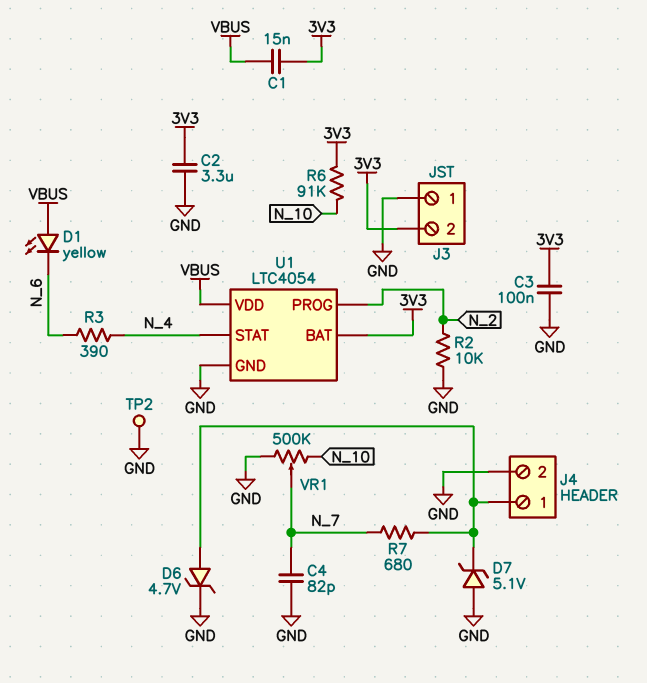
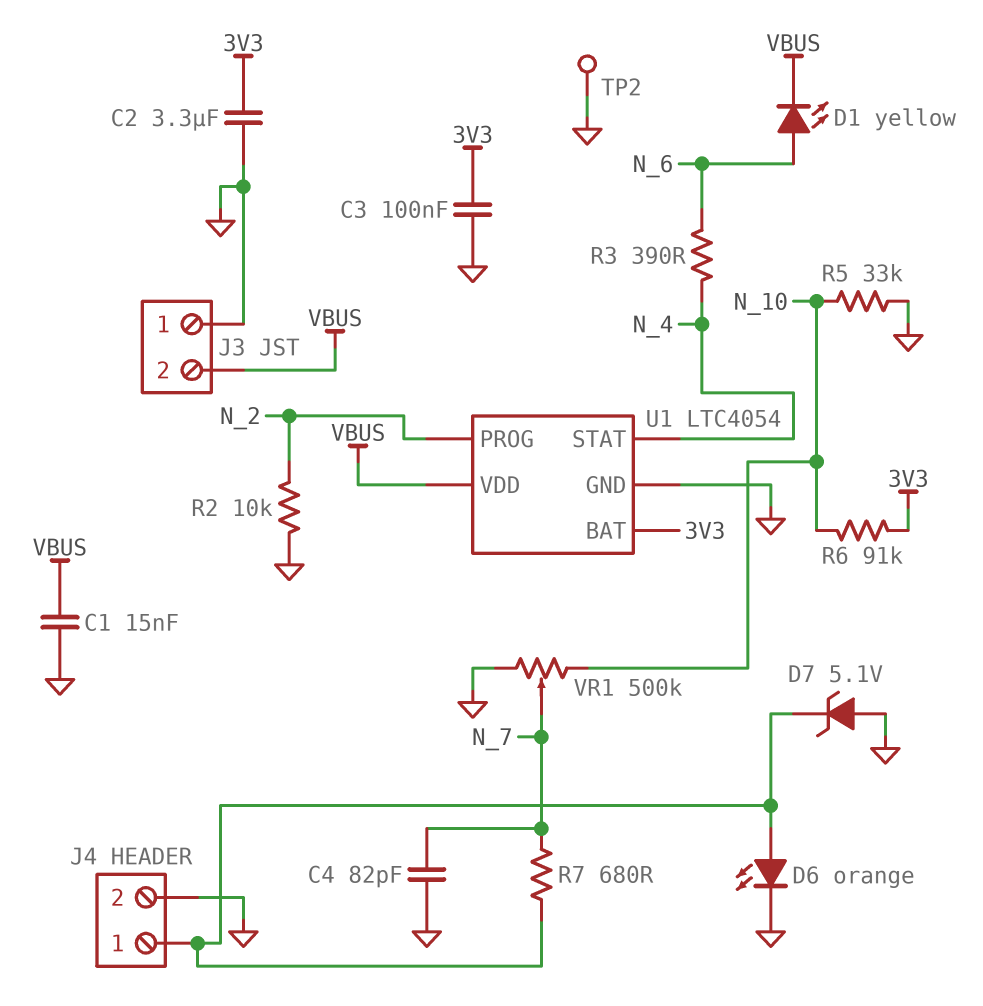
C1: 15nF (3V3, VBUS) -> 15nF (GND, VBUS)
D1: LED yellow (A VBUS, K N_6) -> LED yellow (A N_6, K VBUS)
D6: zener 4.7V (A J4/1, K GND) -> LED orange (A J4/1, K GND)
J3 pin 2: 3V3 -> VBUS
R5: none -> 33k (GND, N_10)

